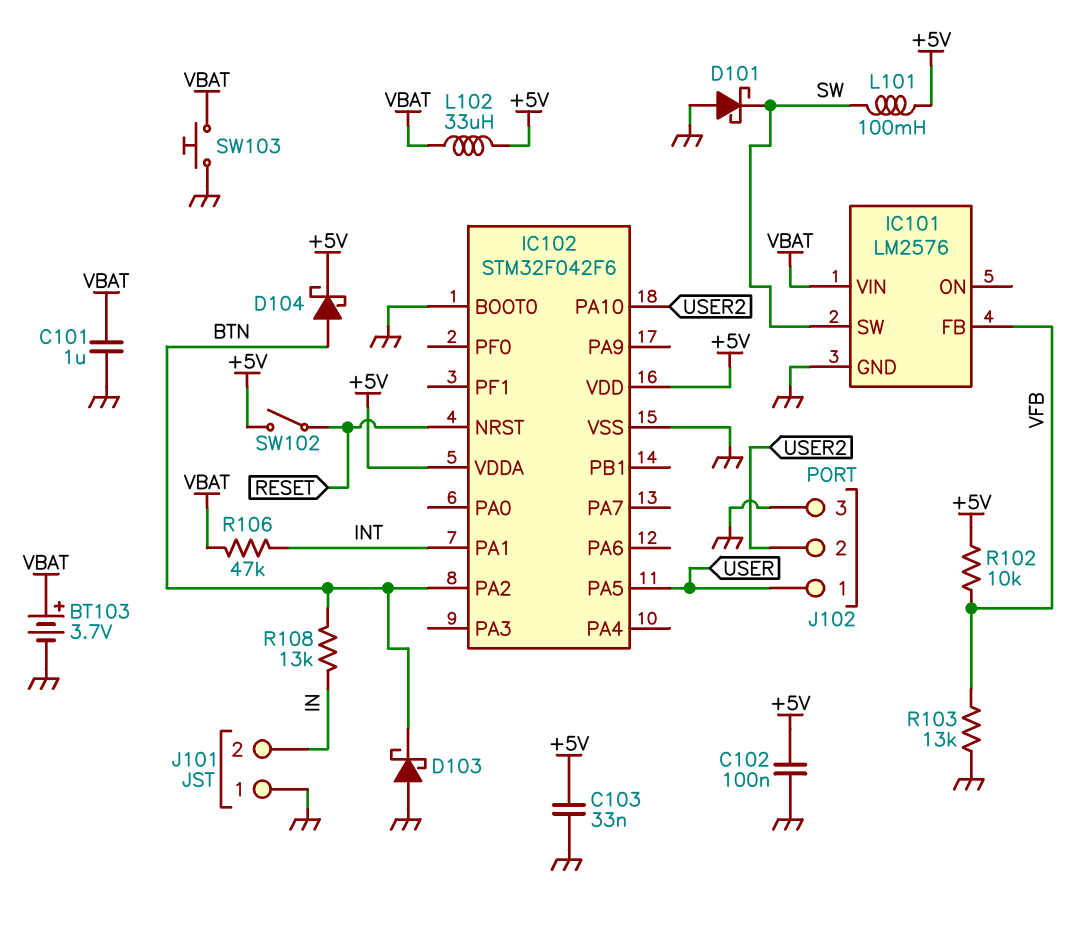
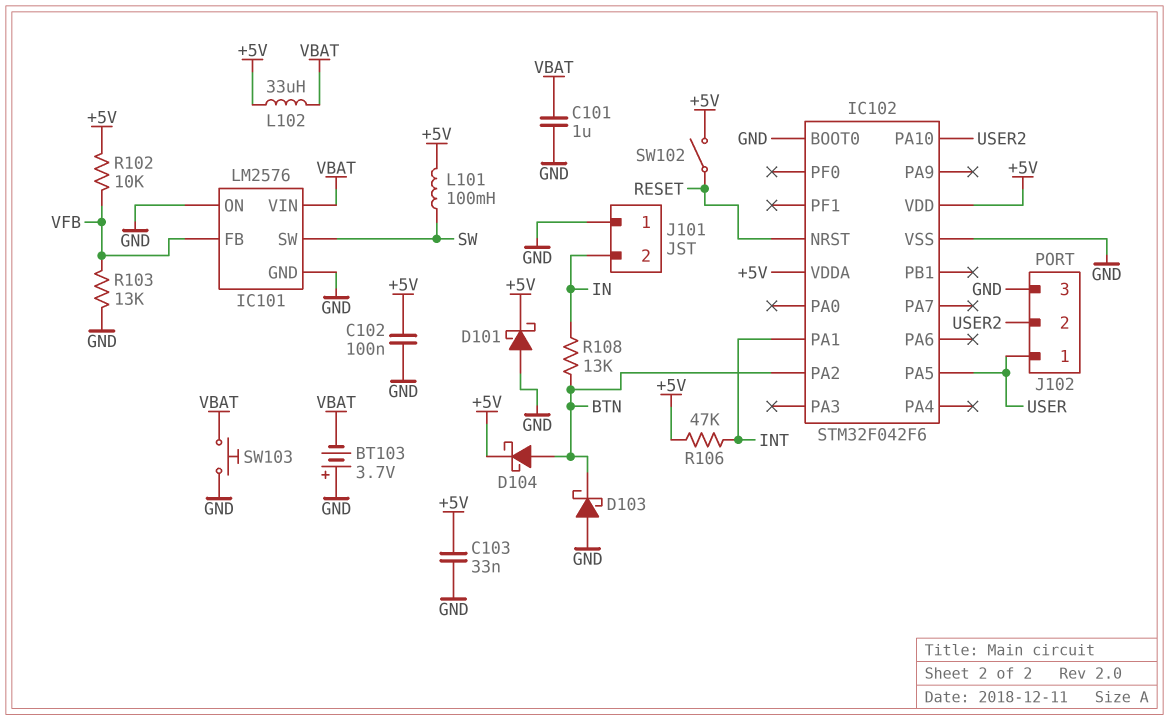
BT103: 3.7V (plus VBAT, minus GND) -> 3.7V (plus GND, minus VBAT)
D101: schottky (A GND, K SW) -> schottky (A GND, K +5V)
IC101 pin ON: none -> GND
R106: 47k (INT, VBAT) -> 47k (+5V, INT)

